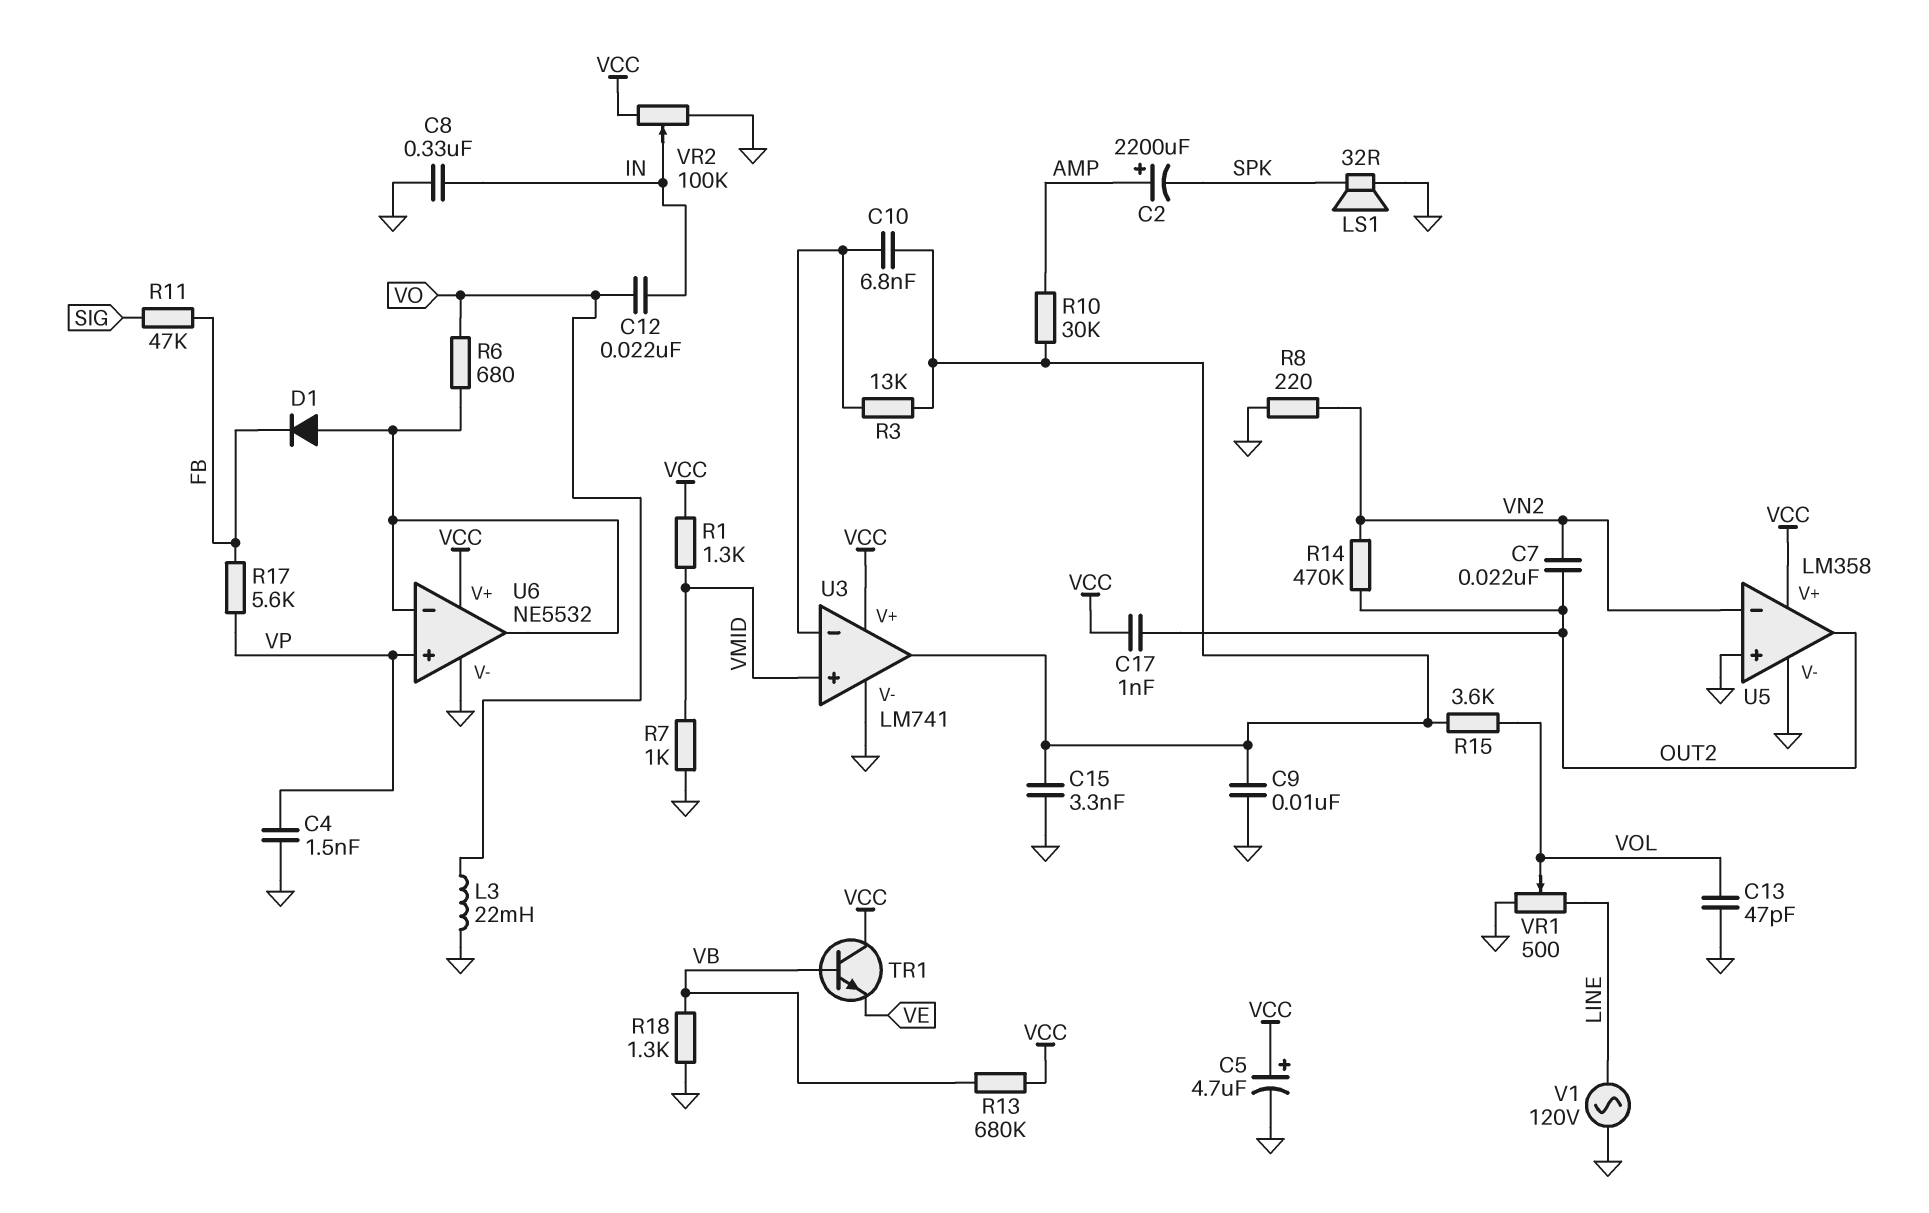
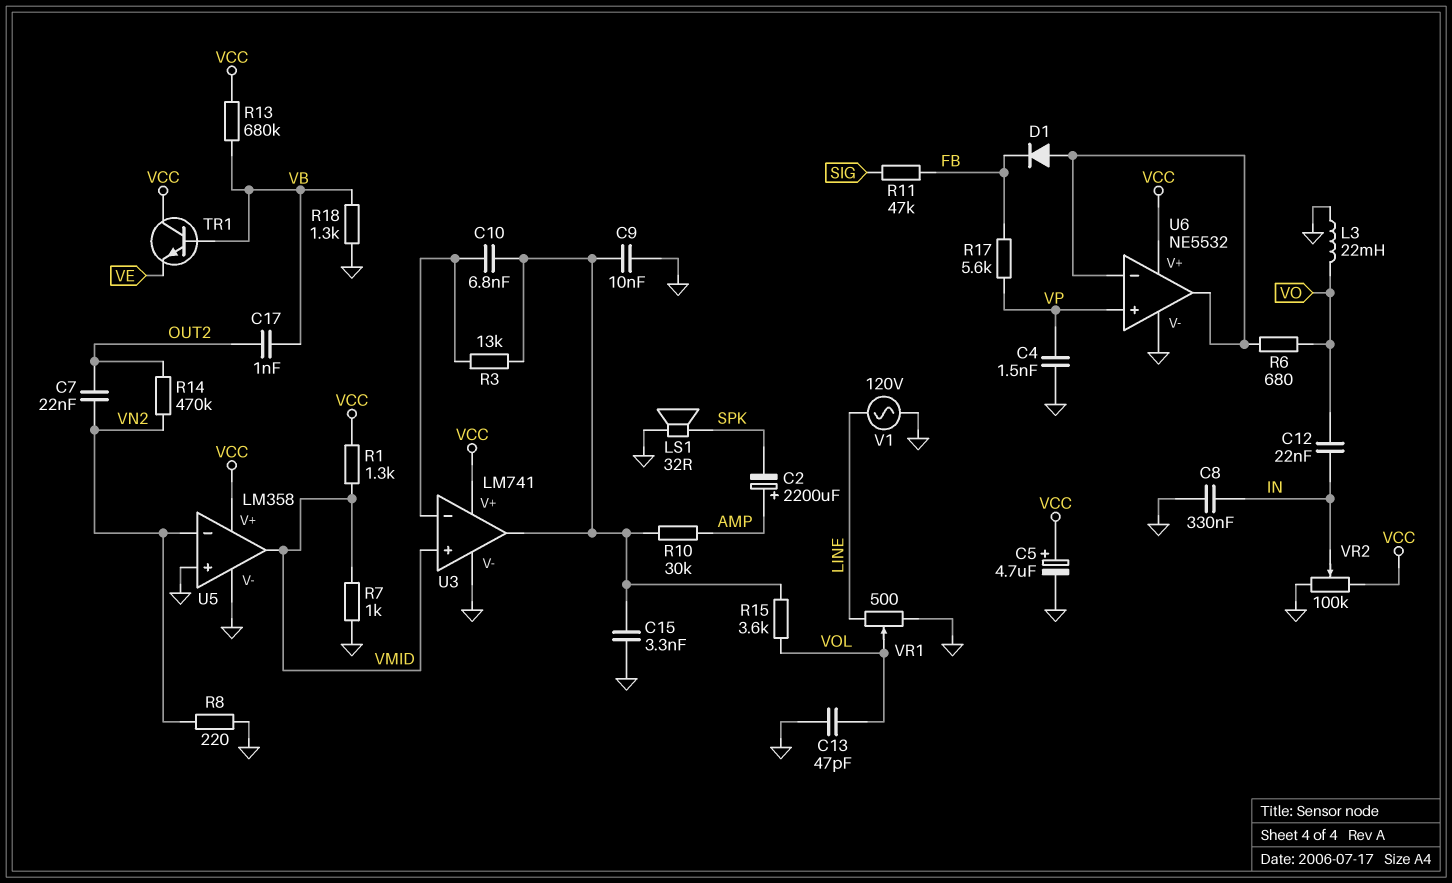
C17: 1nF (OUT2, VCC) -> 1nF (OUT2, VB)
U5 pin out: OUT2 -> VMID

